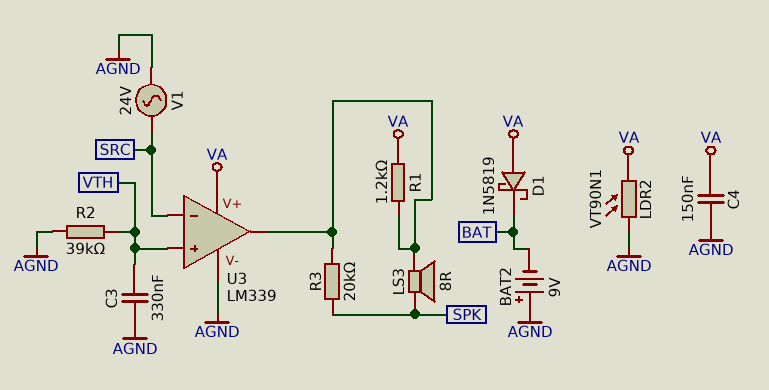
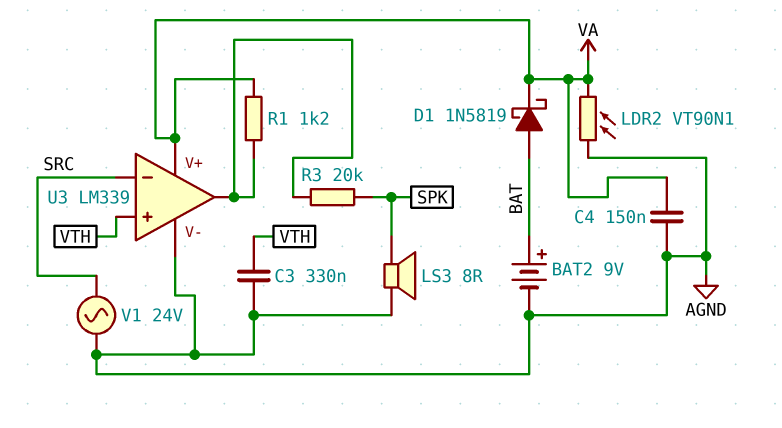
BAT2: 9V (plus AGND, minus BAT) -> 9V (plus BAT, minus AGND)
D1: schottky 1N5819 (A VA, K BAT) -> schottky 1N5819 (A BAT, K VA)
LS3: speaker 8R (SPK, U3/out) -> speaker 8R (AGND, SPK)
R2: 39k (AGND, VTH) -> none

